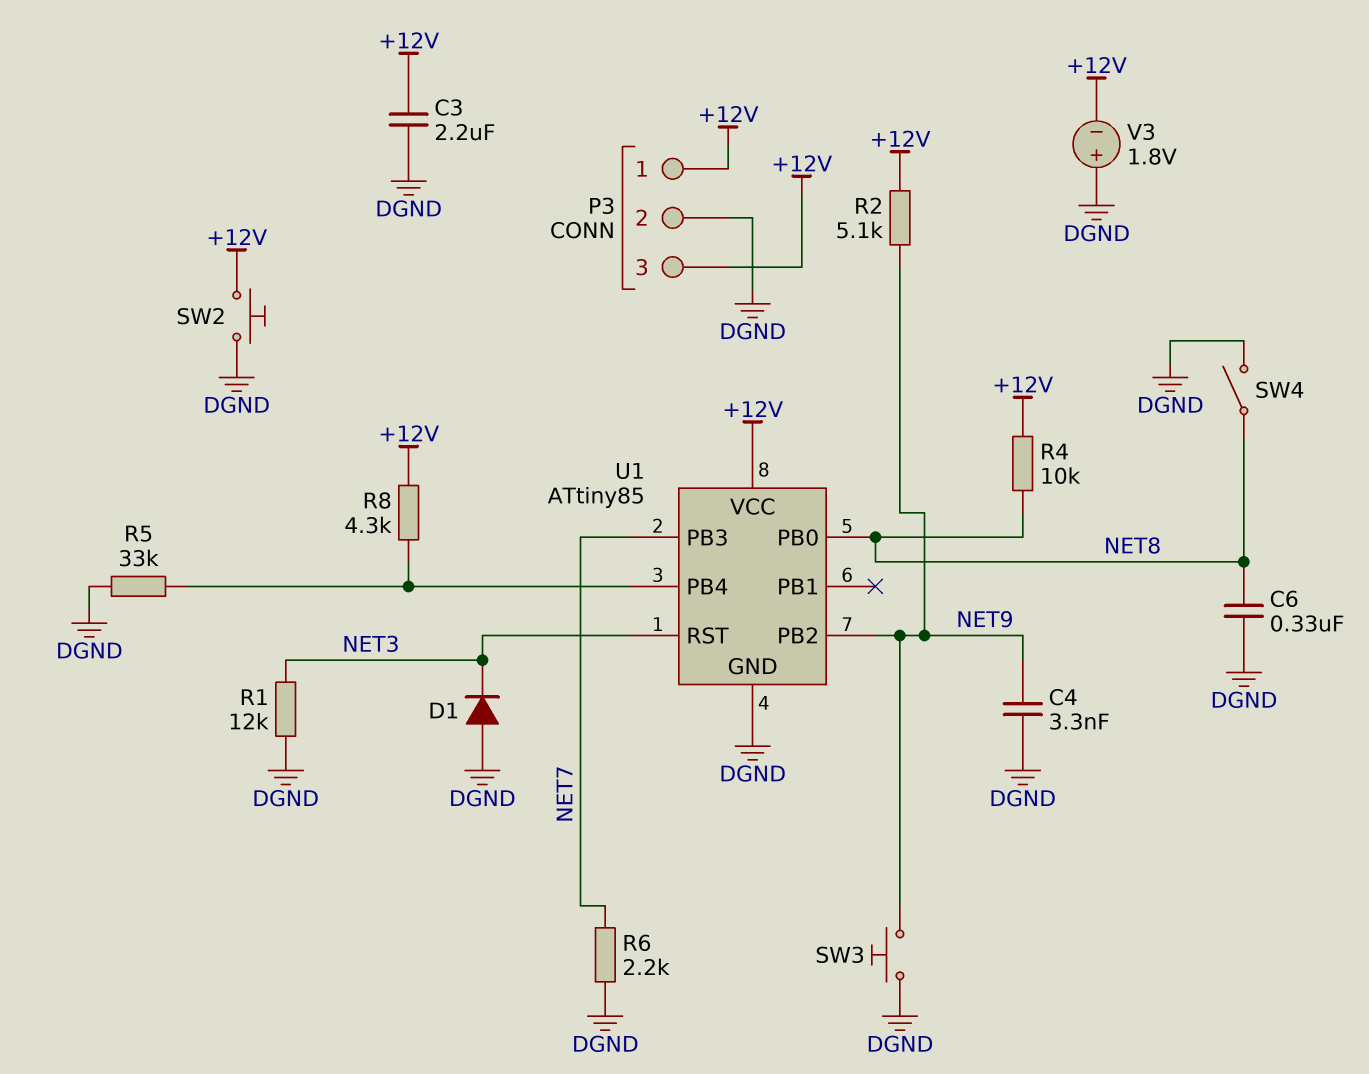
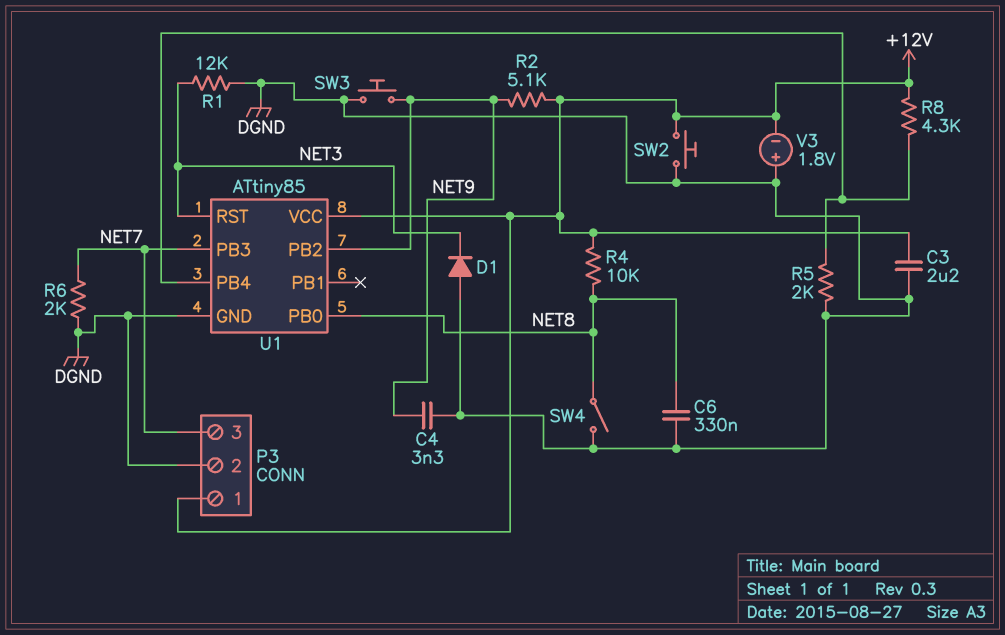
P3 pin 3: +12V -> NET7
R5: 33k (DGND, U1/PB4) -> 2k (DGND, U1/PB4)
R6: 2.2k (DGND, NET7) -> 2k (DGND, NET7)

